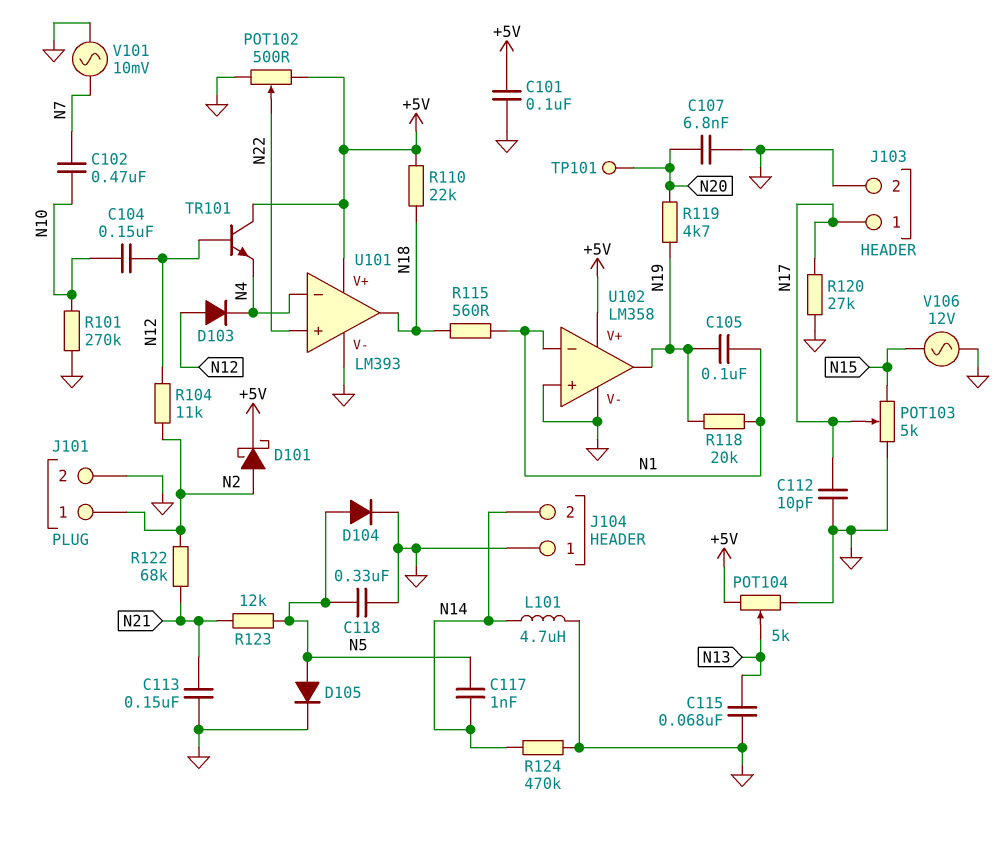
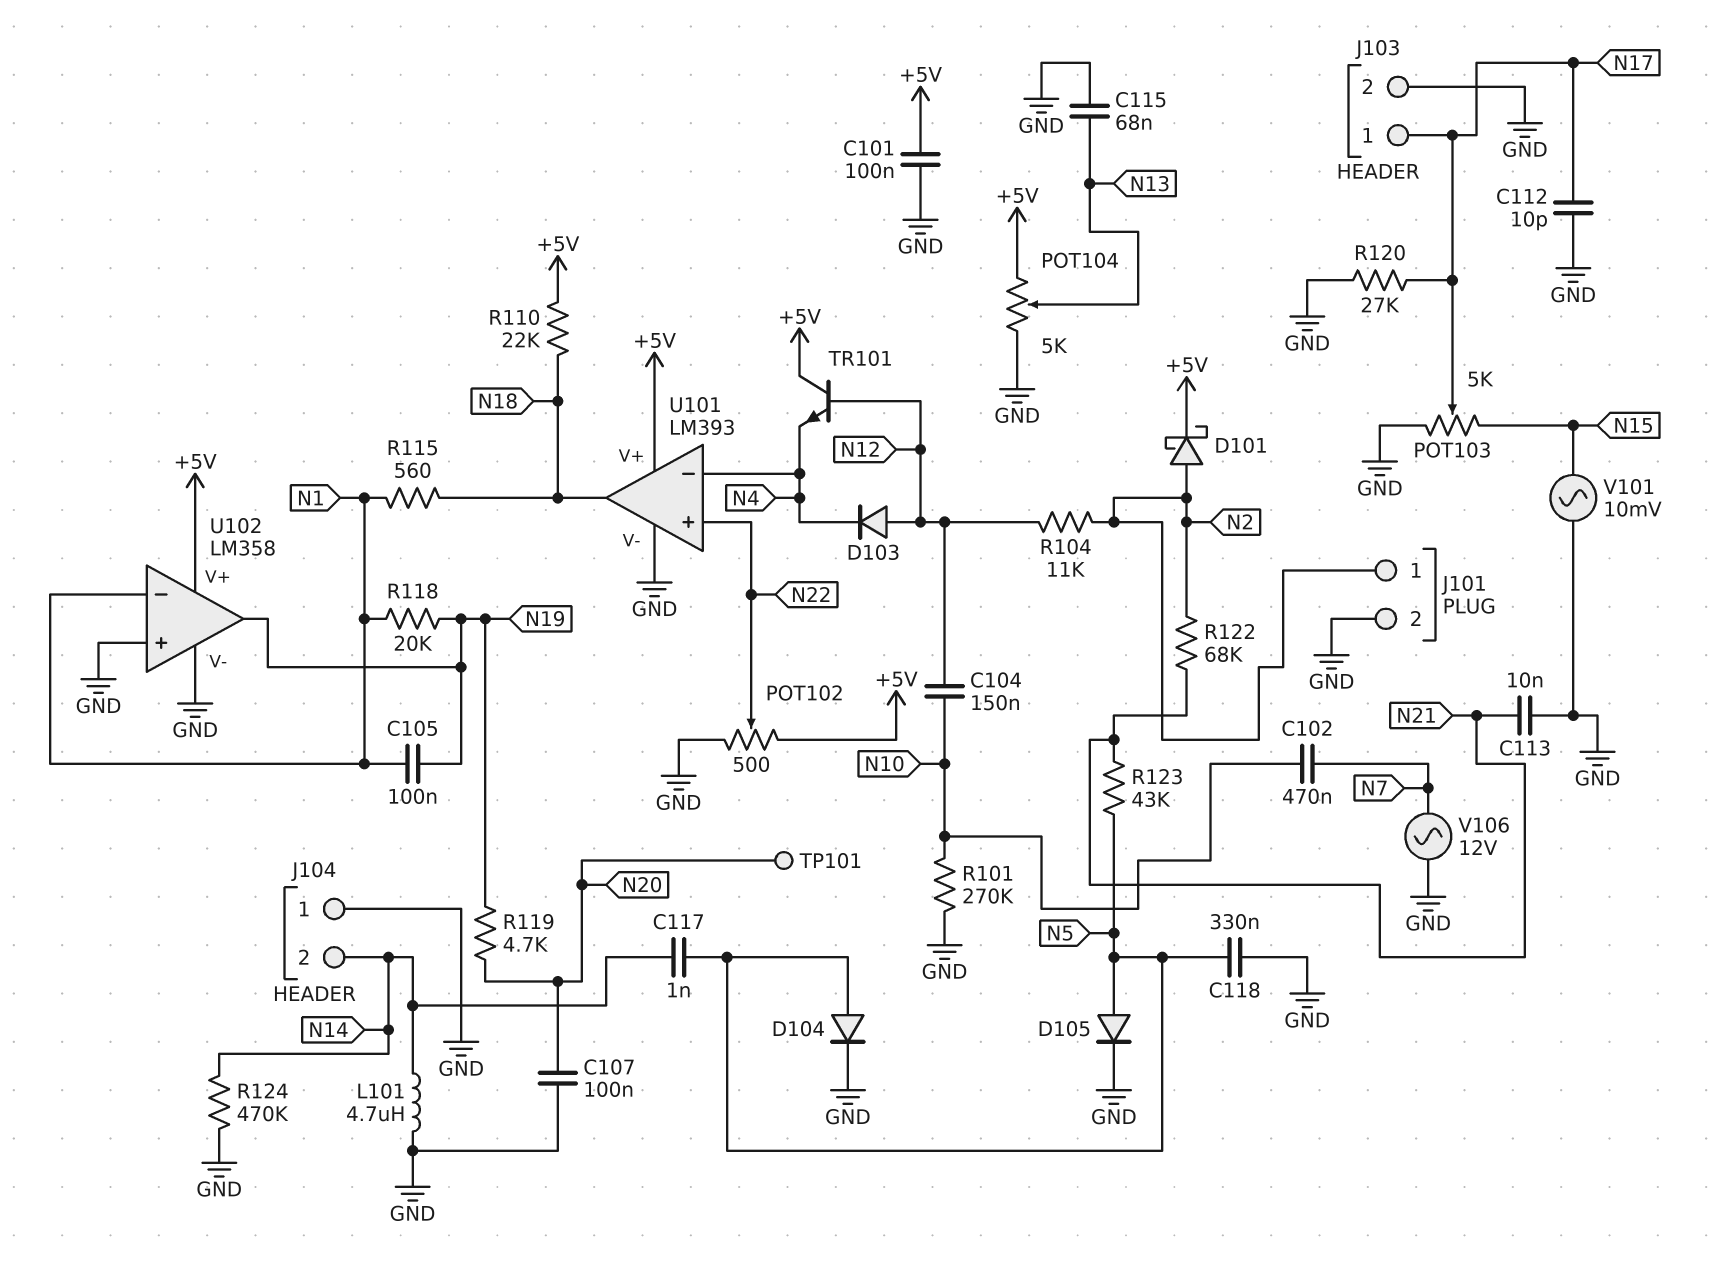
C107: 6.8nF (GND, N20) -> 100nF (GND, N20)
C113: 150nF (GND, N21) -> 10nF (GND, N21)
R123: 12k (N5, N21) -> 43k (N5, N21)
V101: AC 10mV (GND, N7) -> AC 10mV (GND, N15)
V106: AC 12V (GND, N15) -> AC 12V (GND, N7)

